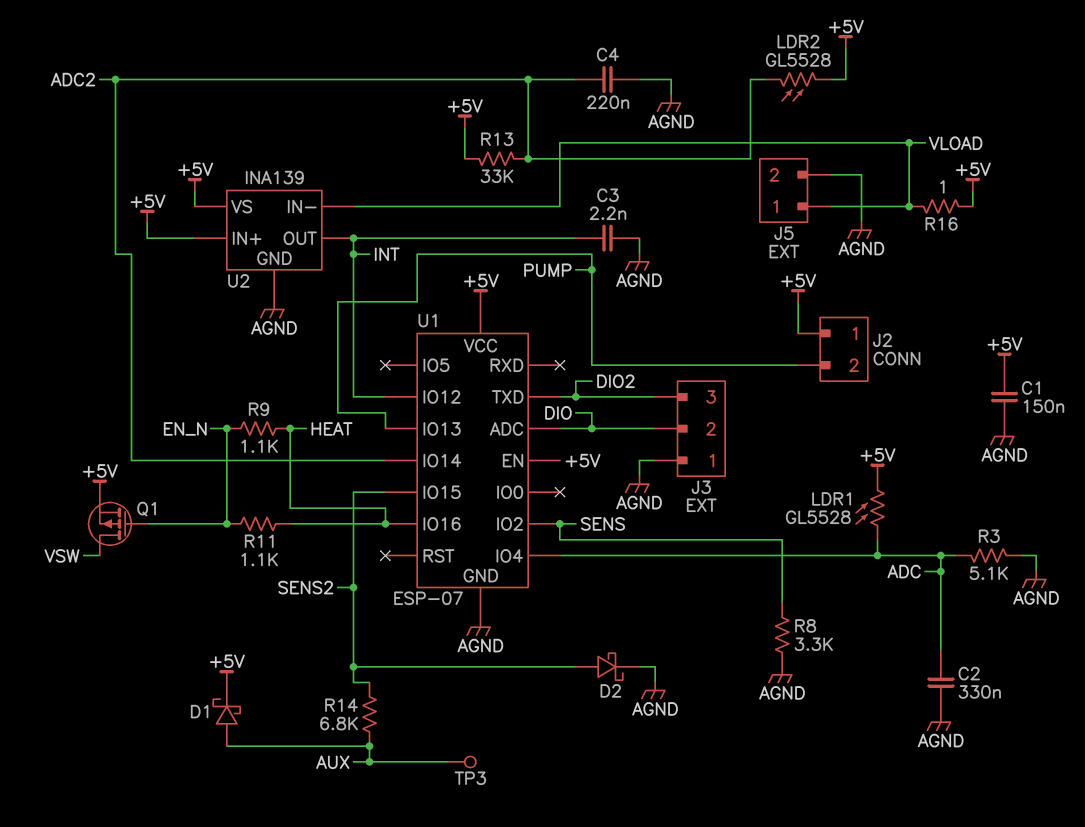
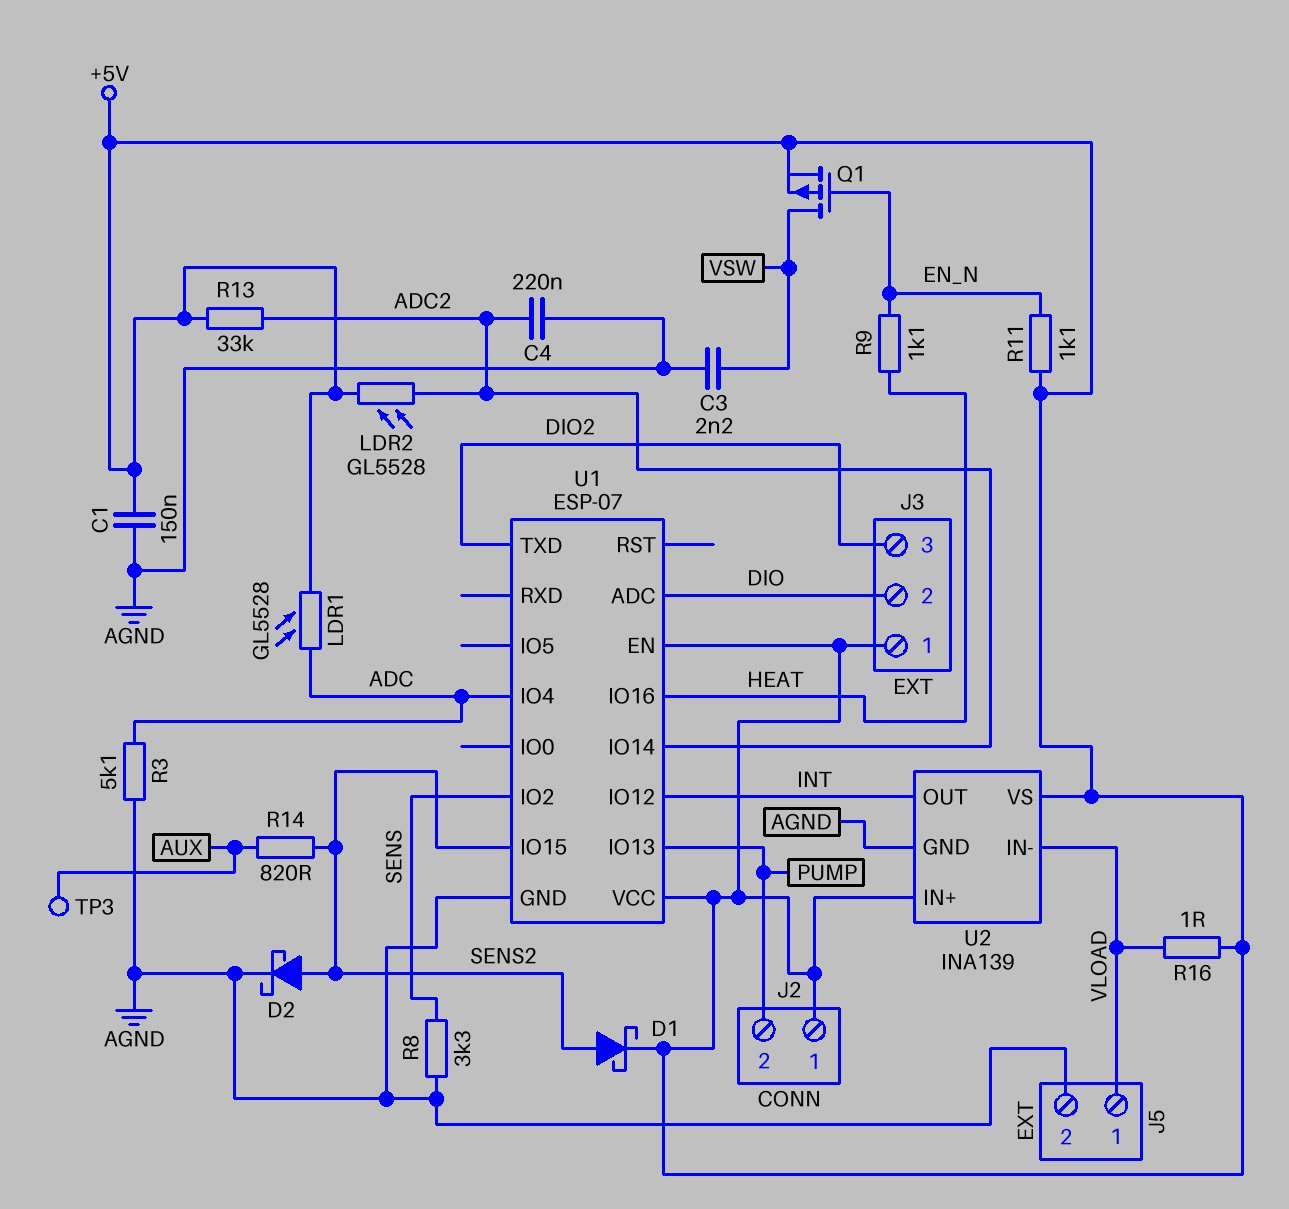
C2: 330nF (ADC, AGND) -> none
C3: 2.2nF (AGND, INT) -> 2.2nF (AGND, VSW)
D1: schottky (A AUX, K +5V) -> schottky (A SENS2, K +5V)
J3 pin 1: AGND -> +5V
R11: 1.1k (EN_N, HEAT) -> 1.1k (+5V, EN_N)
R14: 6.8k (AUX, SENS2) -> 820 (AUX, SENS2)

